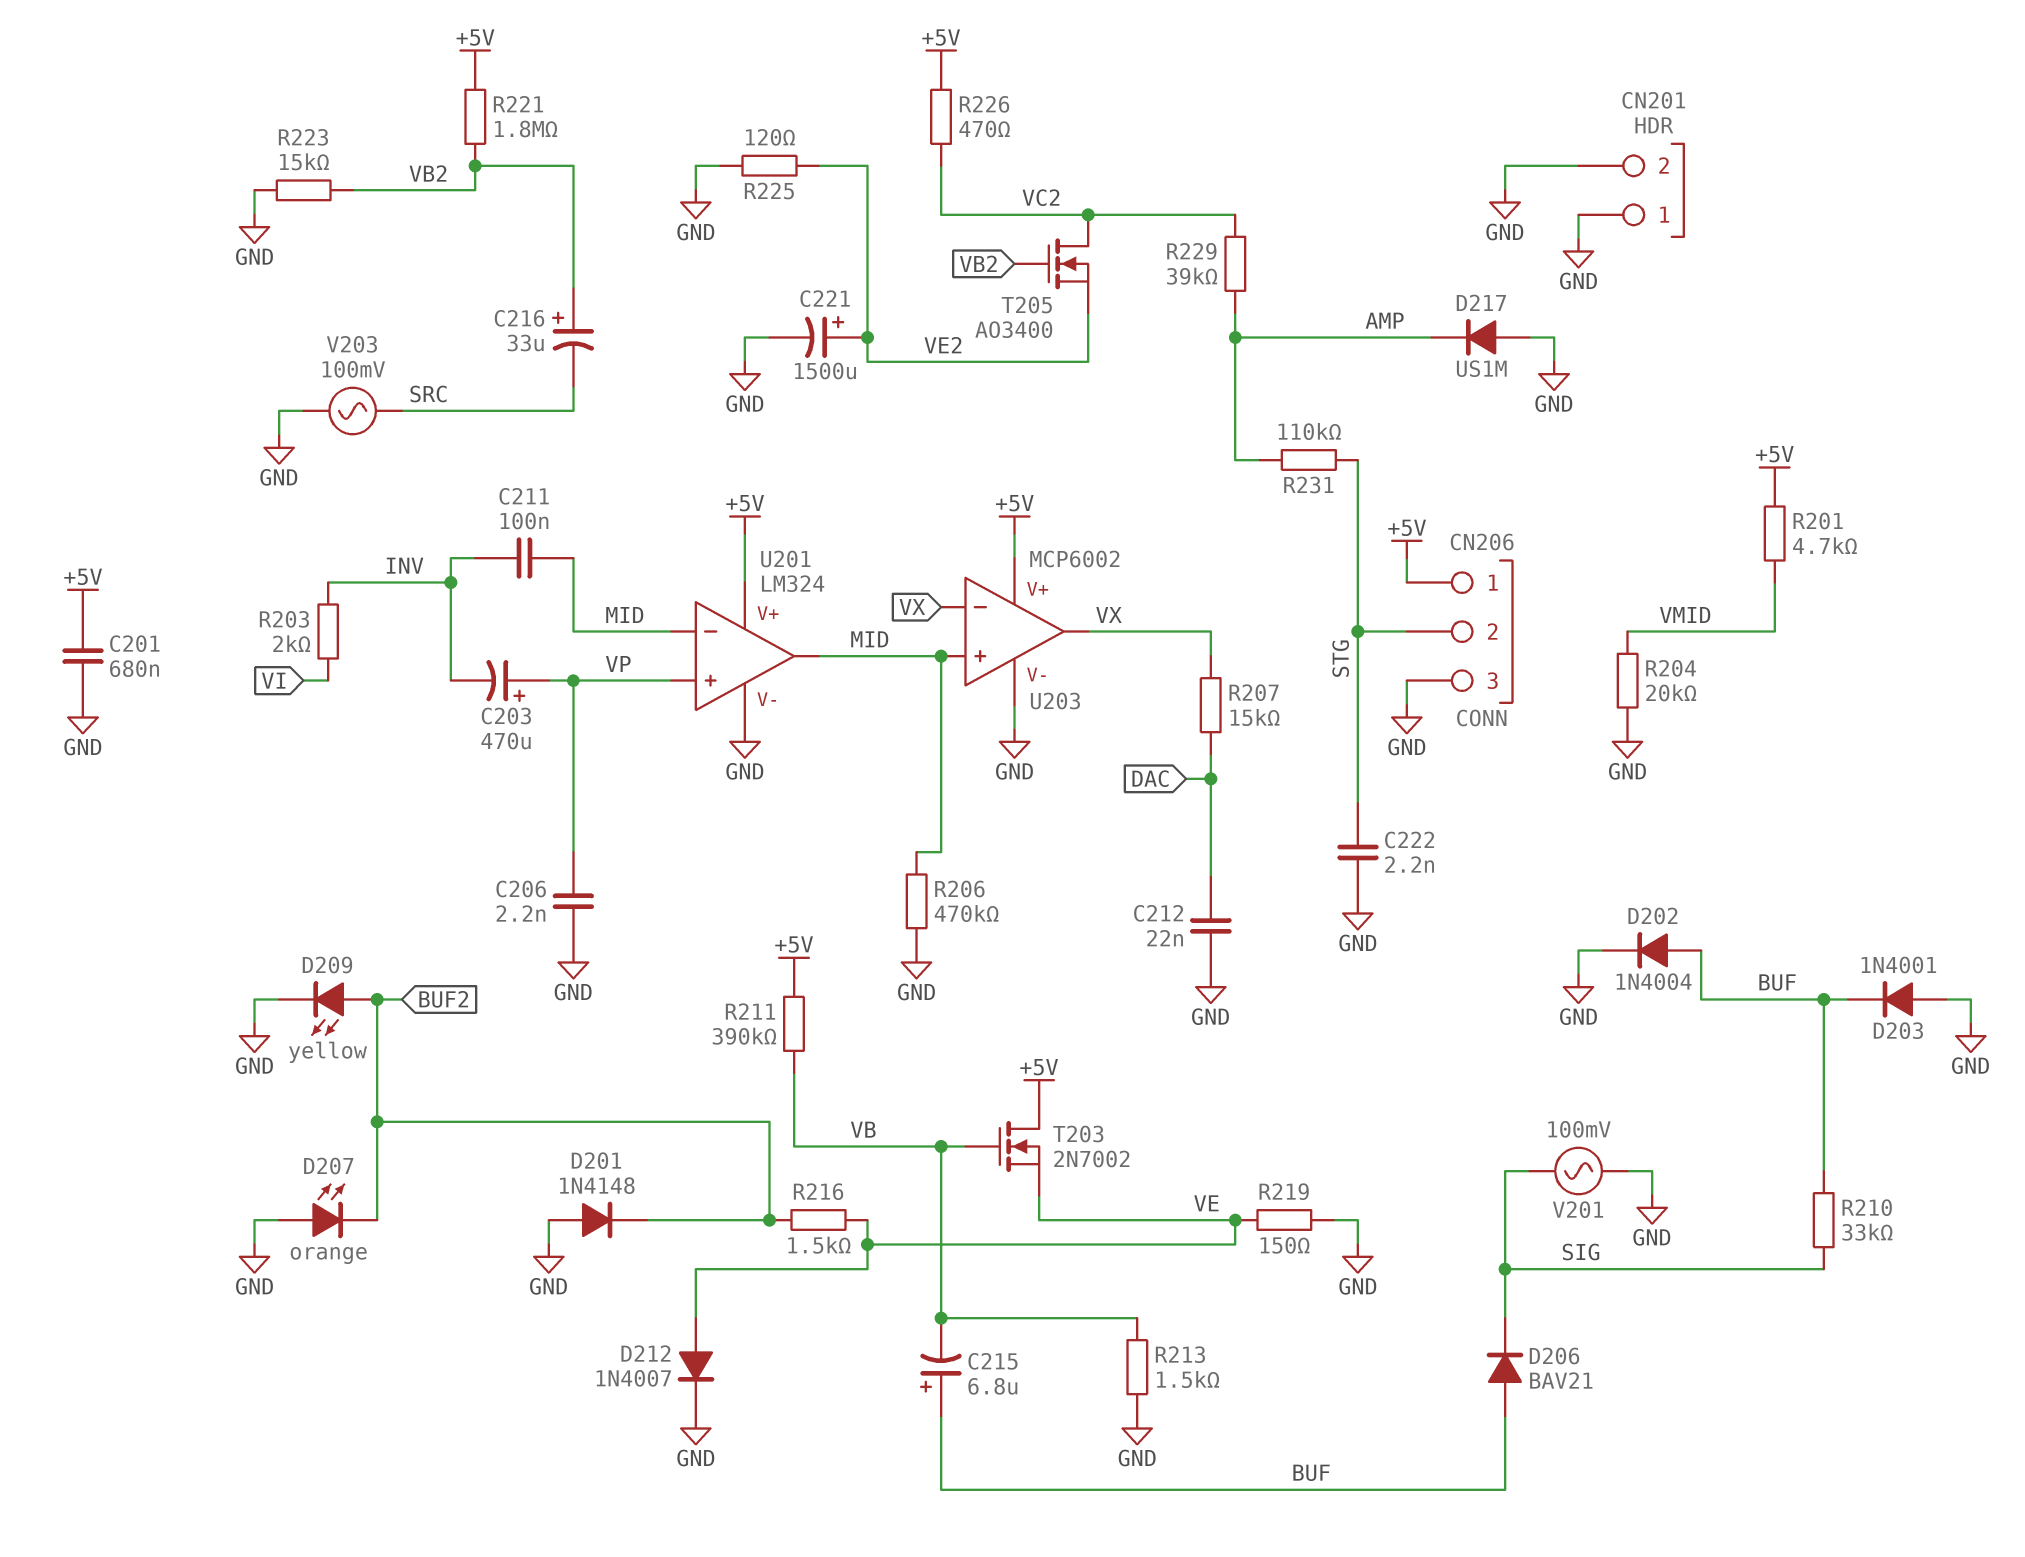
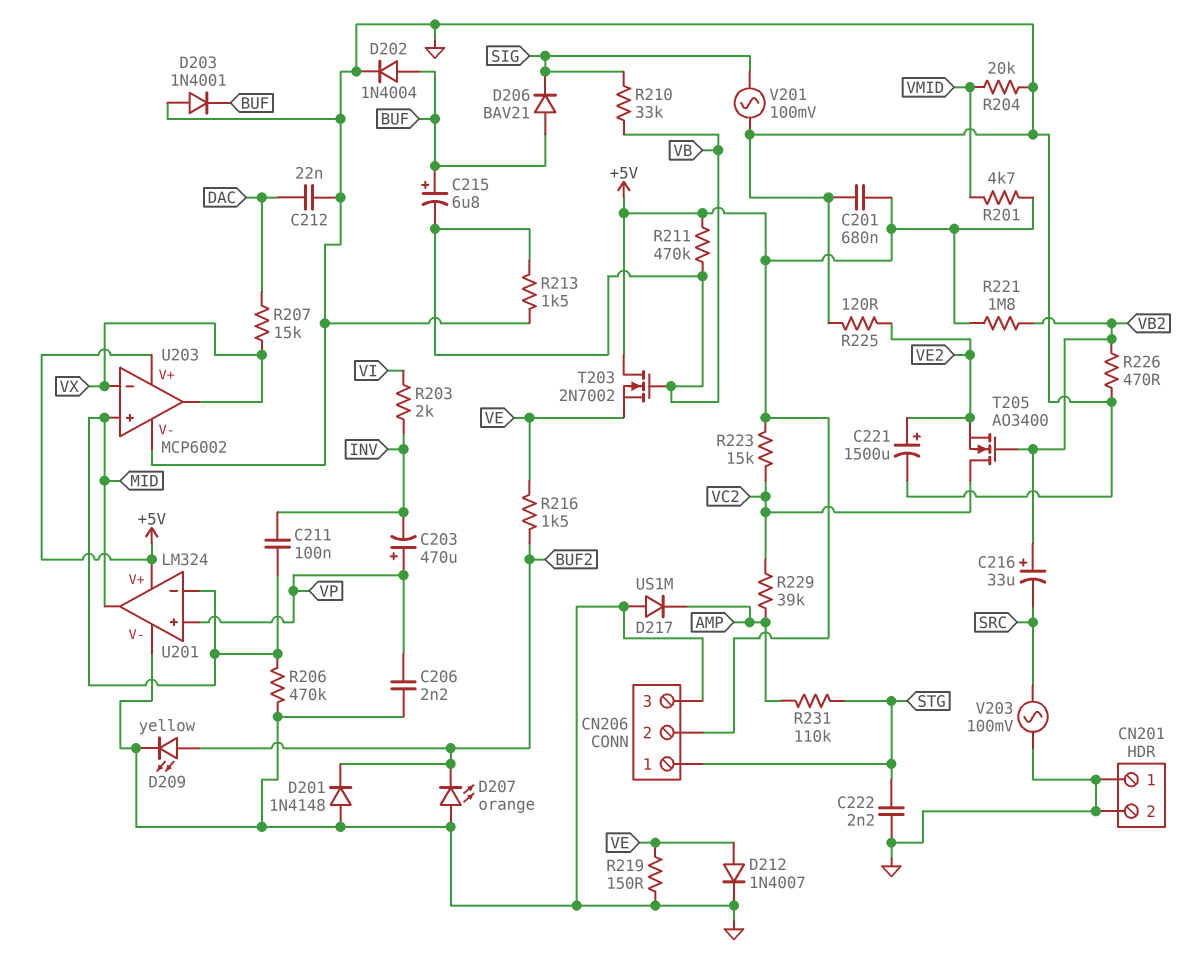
CN206 pin 1: +5V -> STG
CN206 pin 2: STG -> +5V
R210: 33k (BUF, SIG) -> 33k (SIG, VB)
R211: 390k (+5V, VB) -> 470k (+5V, VB)
R223: 15k (GND, VB2) -> 15k (+5V, VC2)
R226: 470 (+5V, VC2) -> 470 (GND, VB2)

